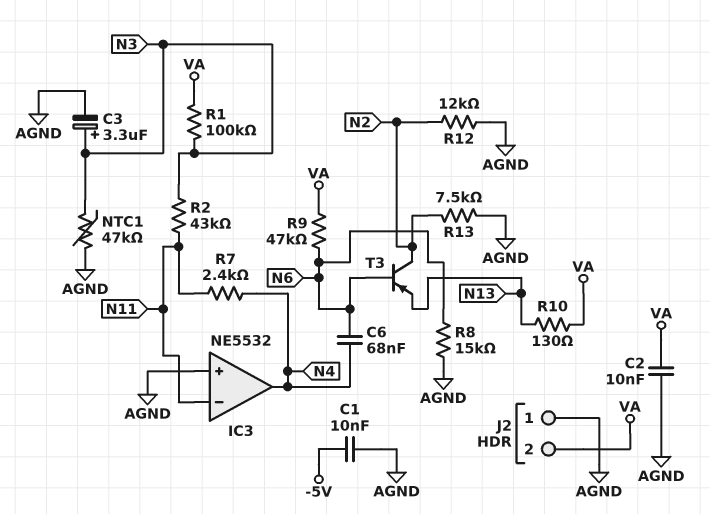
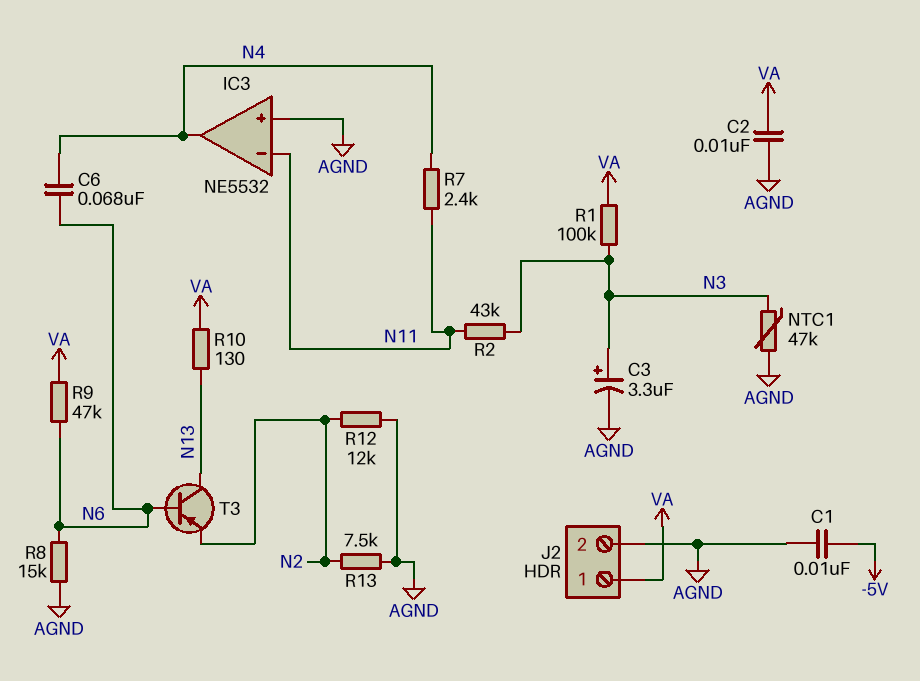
J2 pin 1: AGND -> VA
J2 pin 2: VA -> AGND
T3: PNP (B N6, C N2, E N13) -> PNP (B N6, C N13, E N2)

